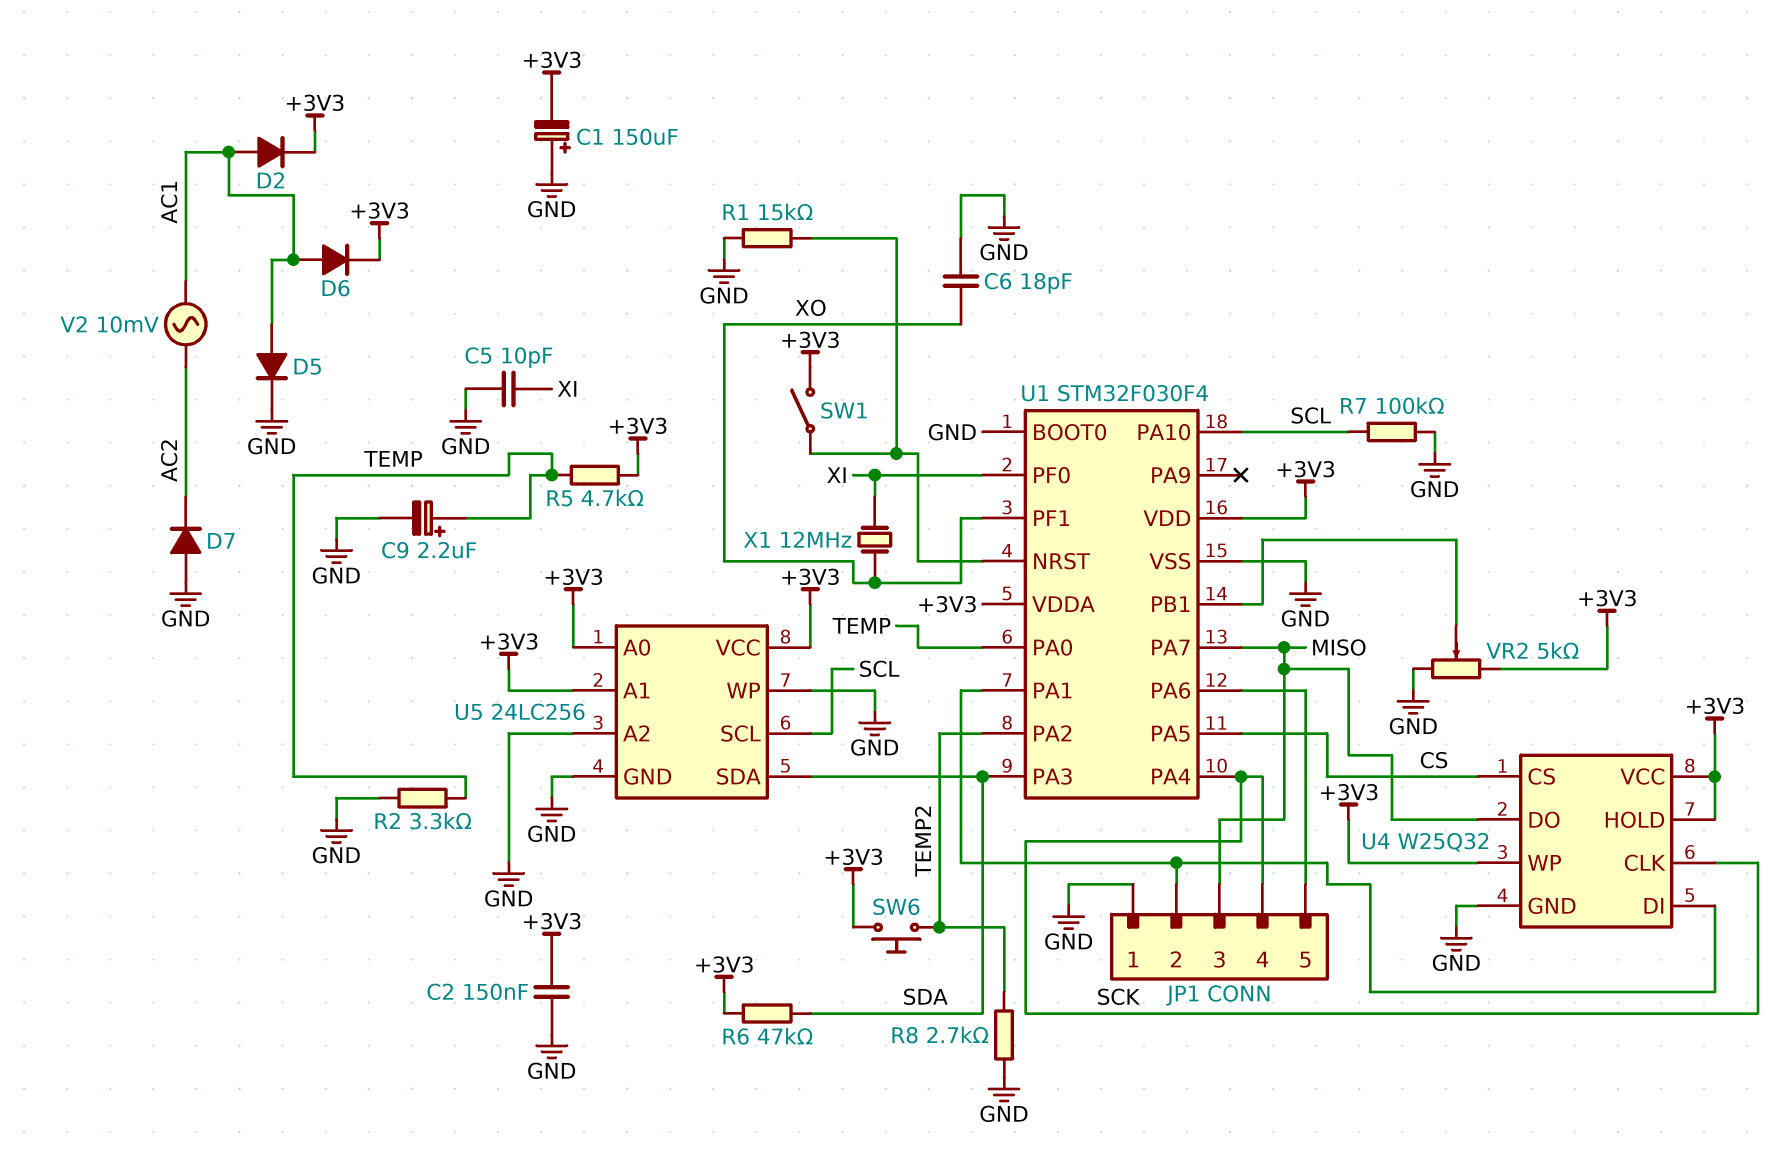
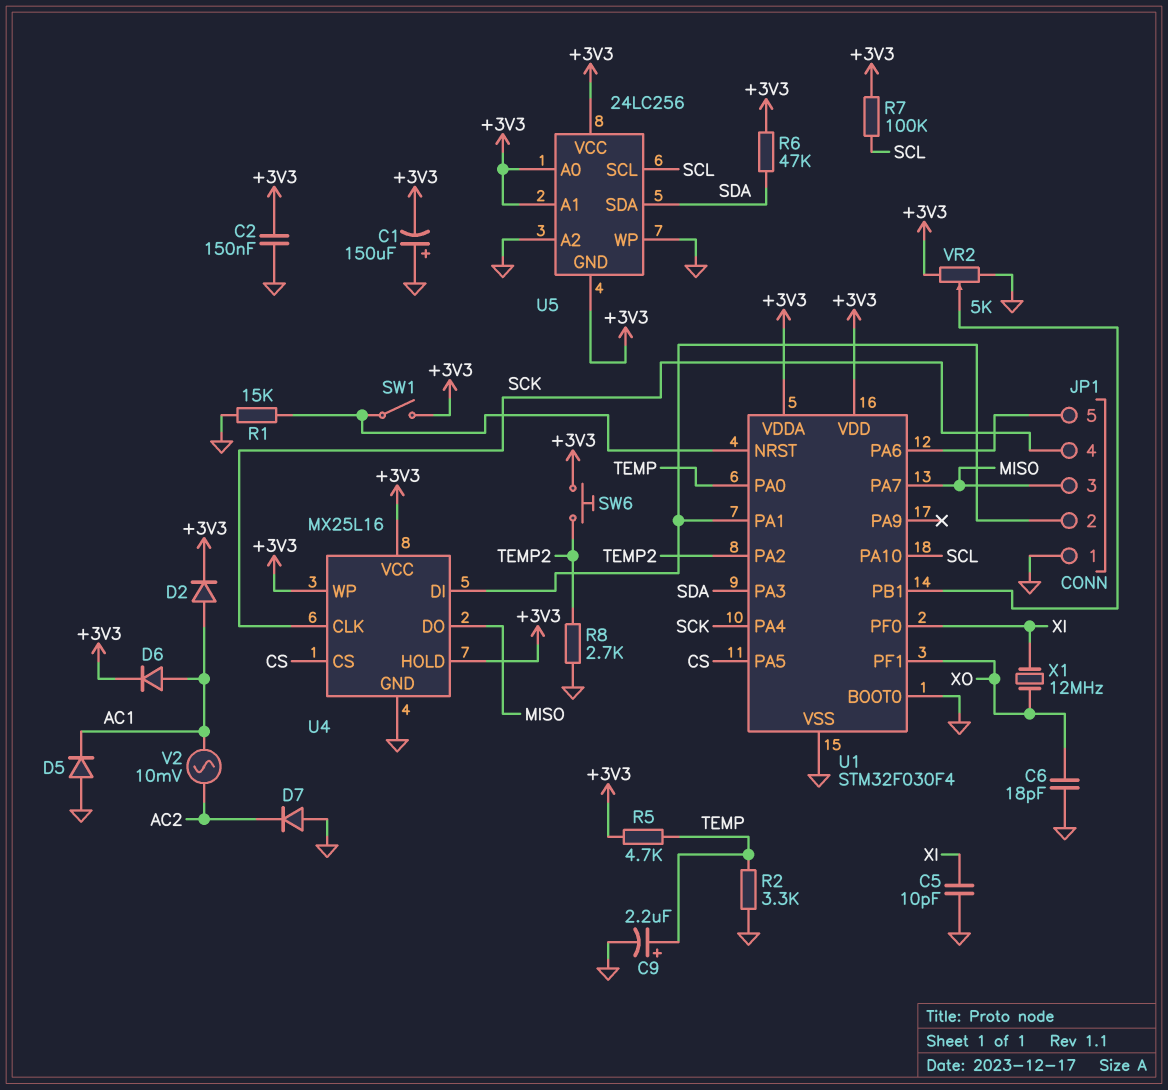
D5: diode (A AC1, K GND) -> diode (A GND, K AC1)
R7: 100k (GND, SCL) -> 100k (+3V3, SCL)
U4: W25Q32 -> MX25L16
U5 pin GND: GND -> +3V3

